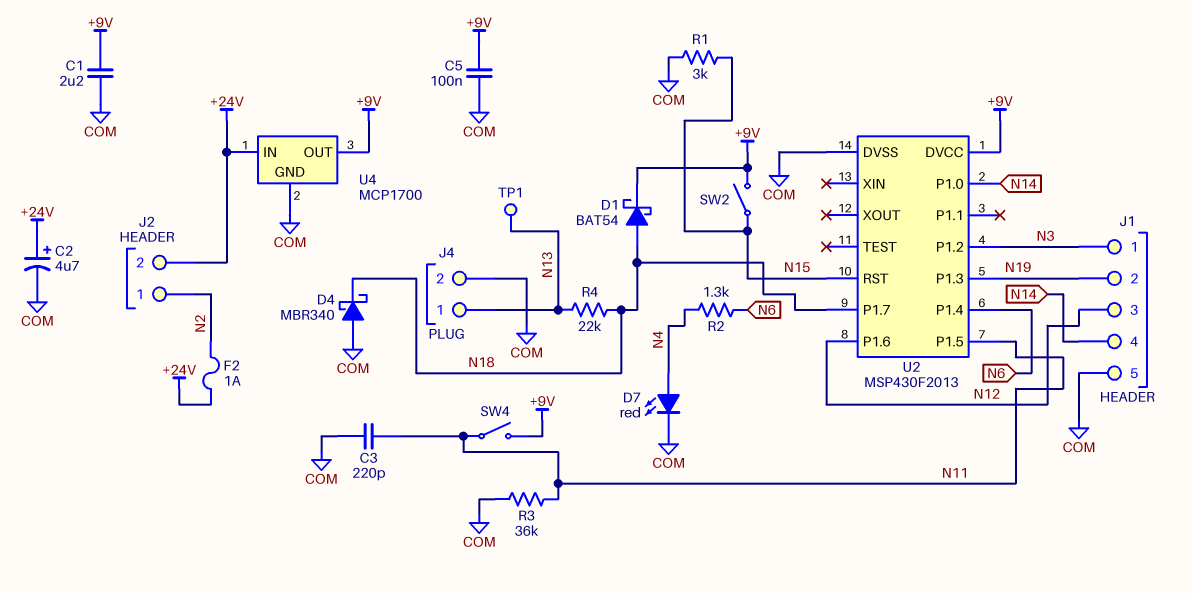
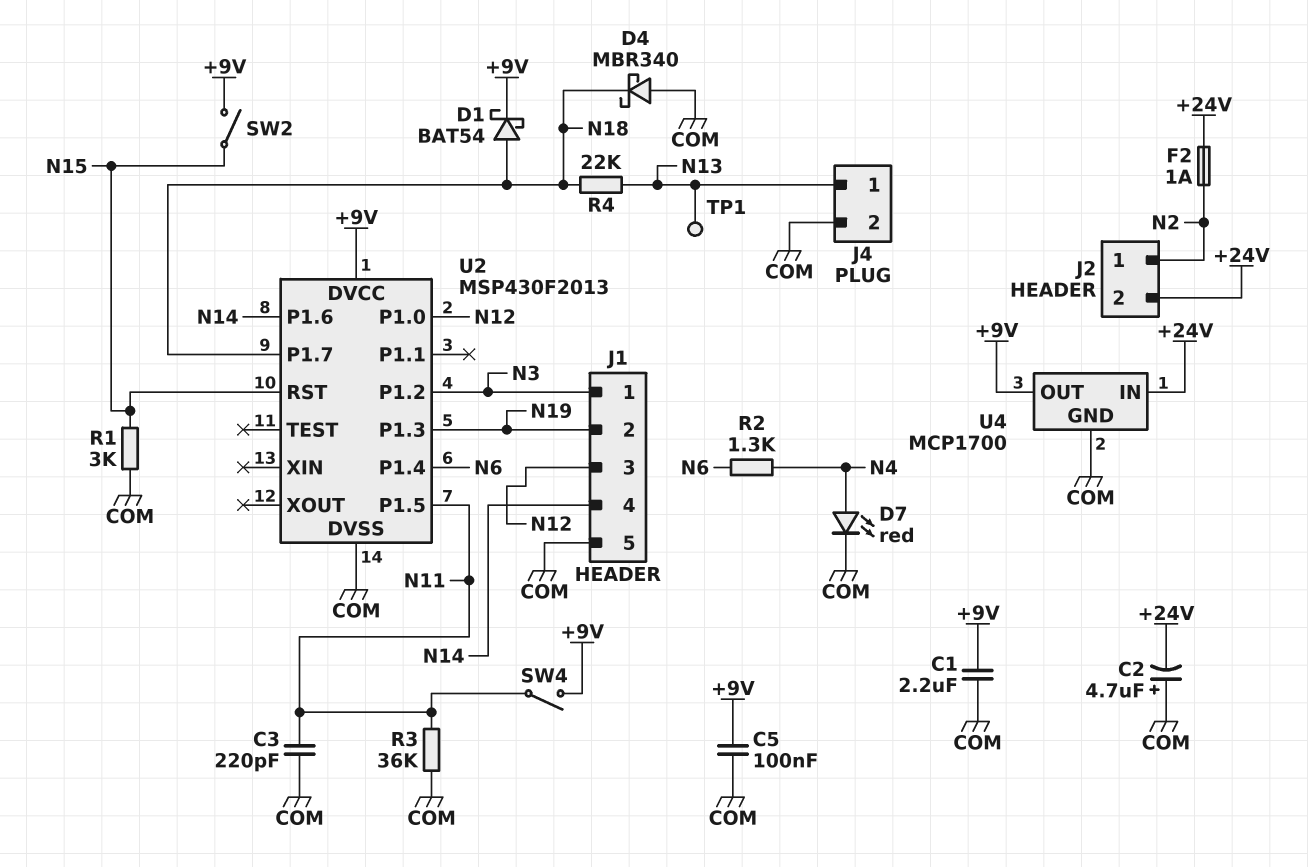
C2: 4.7uF (plus +24V, minus COM) -> 4.7uF (plus COM, minus +24V)
U2 pin P1.0: N14 -> N12
U2 pin P1.6: N12 -> N14

